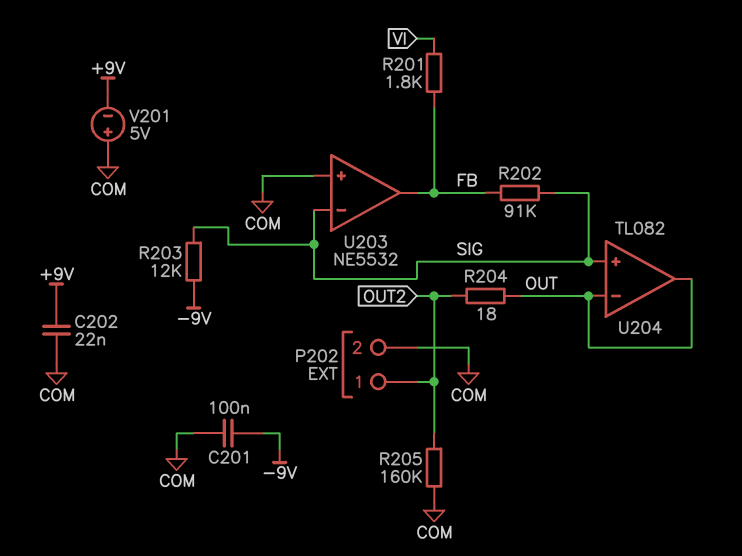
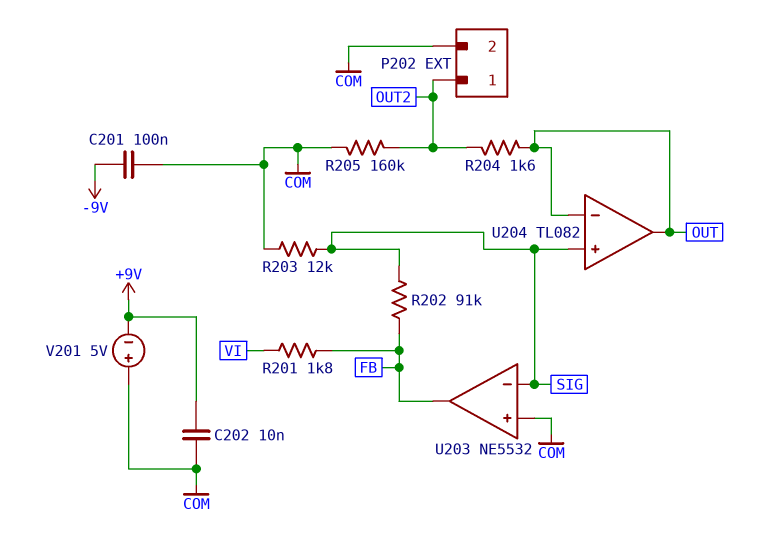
C202: 22nF (+9V, COM) -> 10nF (+9V, COM)
R203: 12k (-9V, SIG) -> 12k (COM, SIG)
R204: 18 (OUT, OUT2) -> 1.6k (OUT, OUT2)

